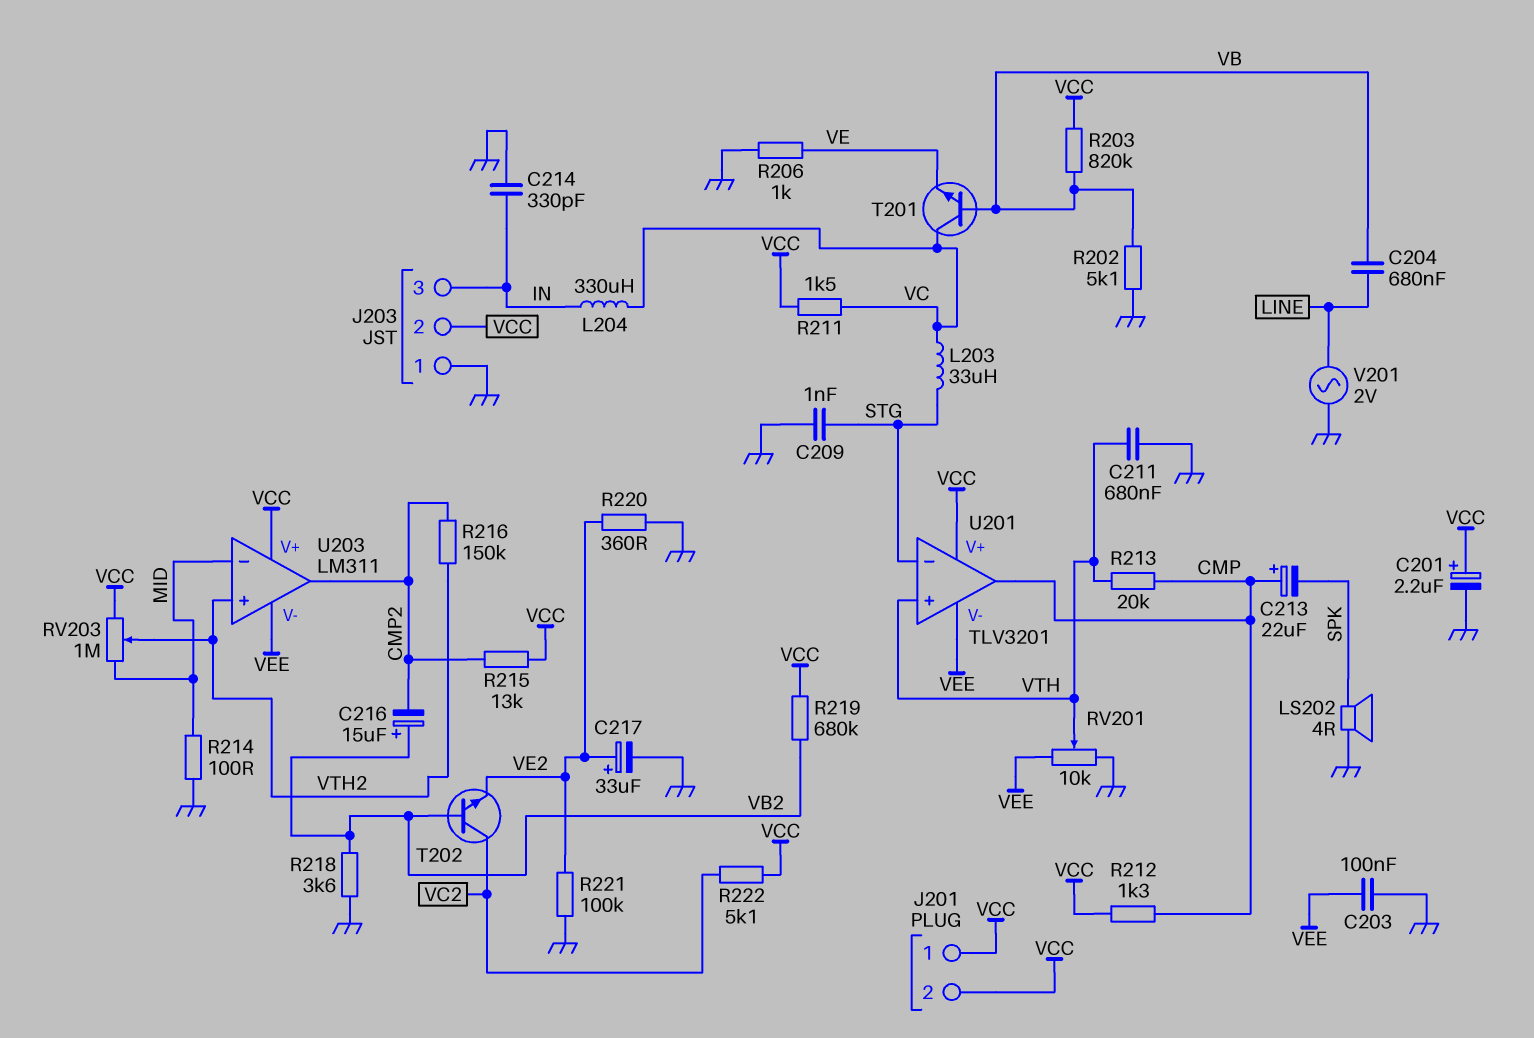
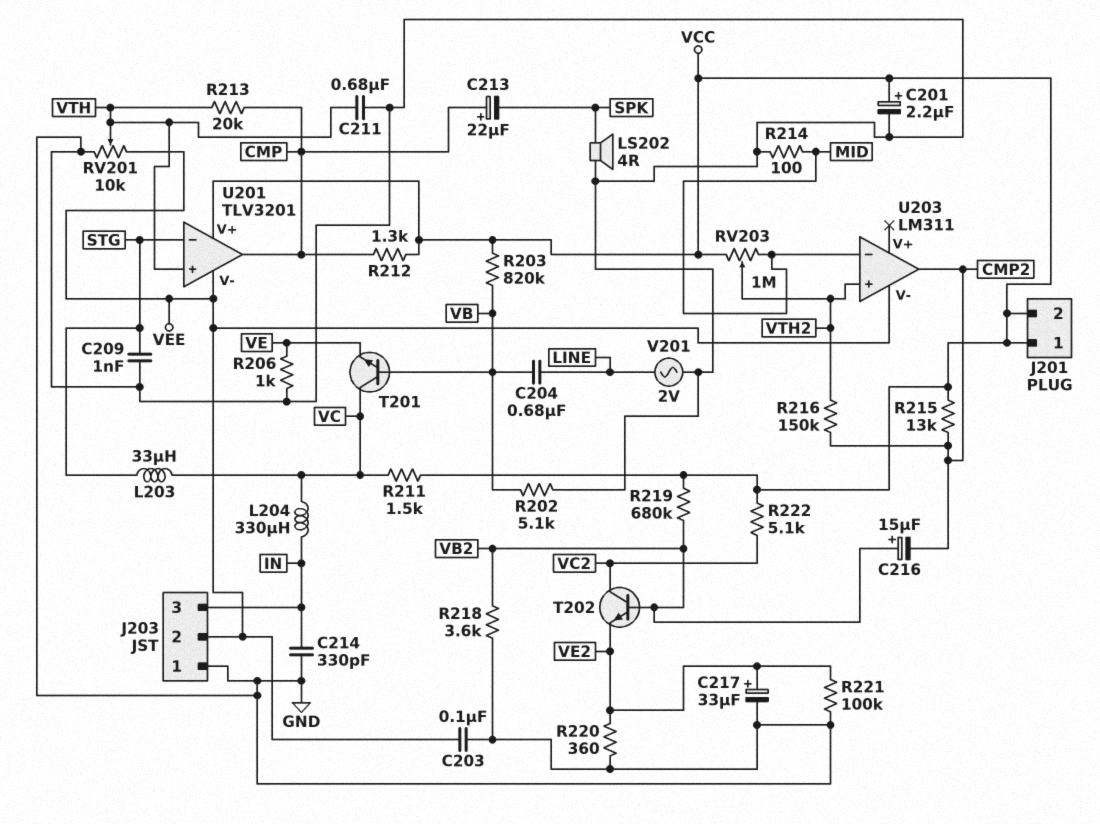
J203 pin 2: VCC -> VEE
U203 pin V+: VCC -> none

